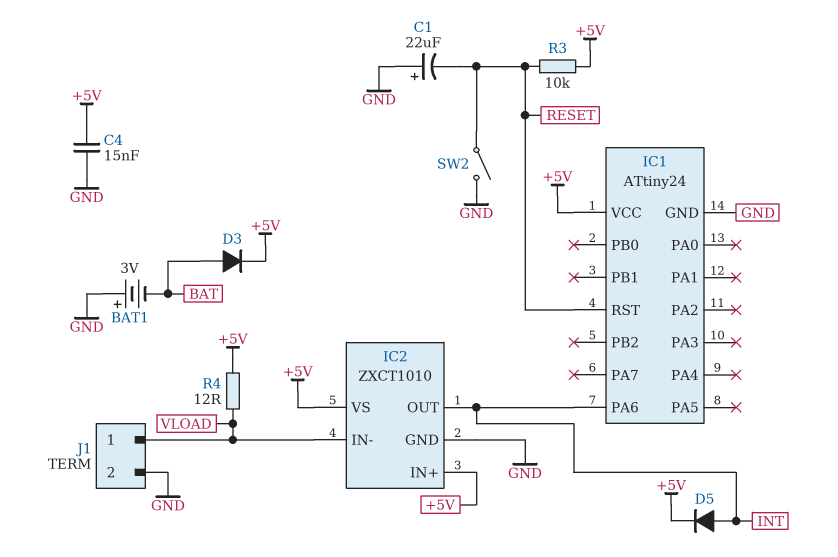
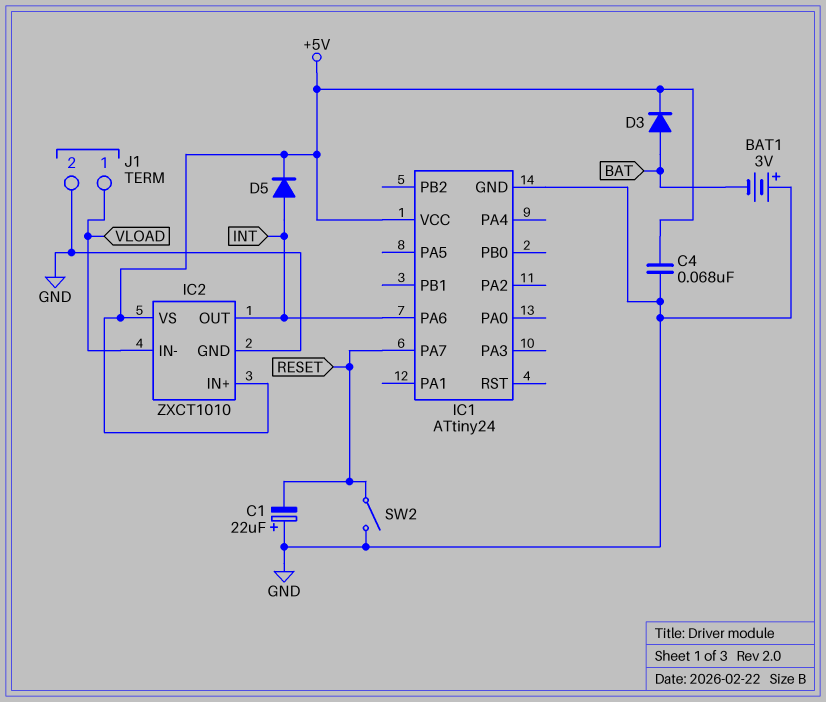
C4: 15nF (+5V, GND) -> 68nF (+5V, GND)
IC1 pin PA7: none -> RESET
IC1 pin RST: RESET -> none
R3: 10k (+5V, RESET) -> none
R4: 12 (+5V, VLOAD) -> none

